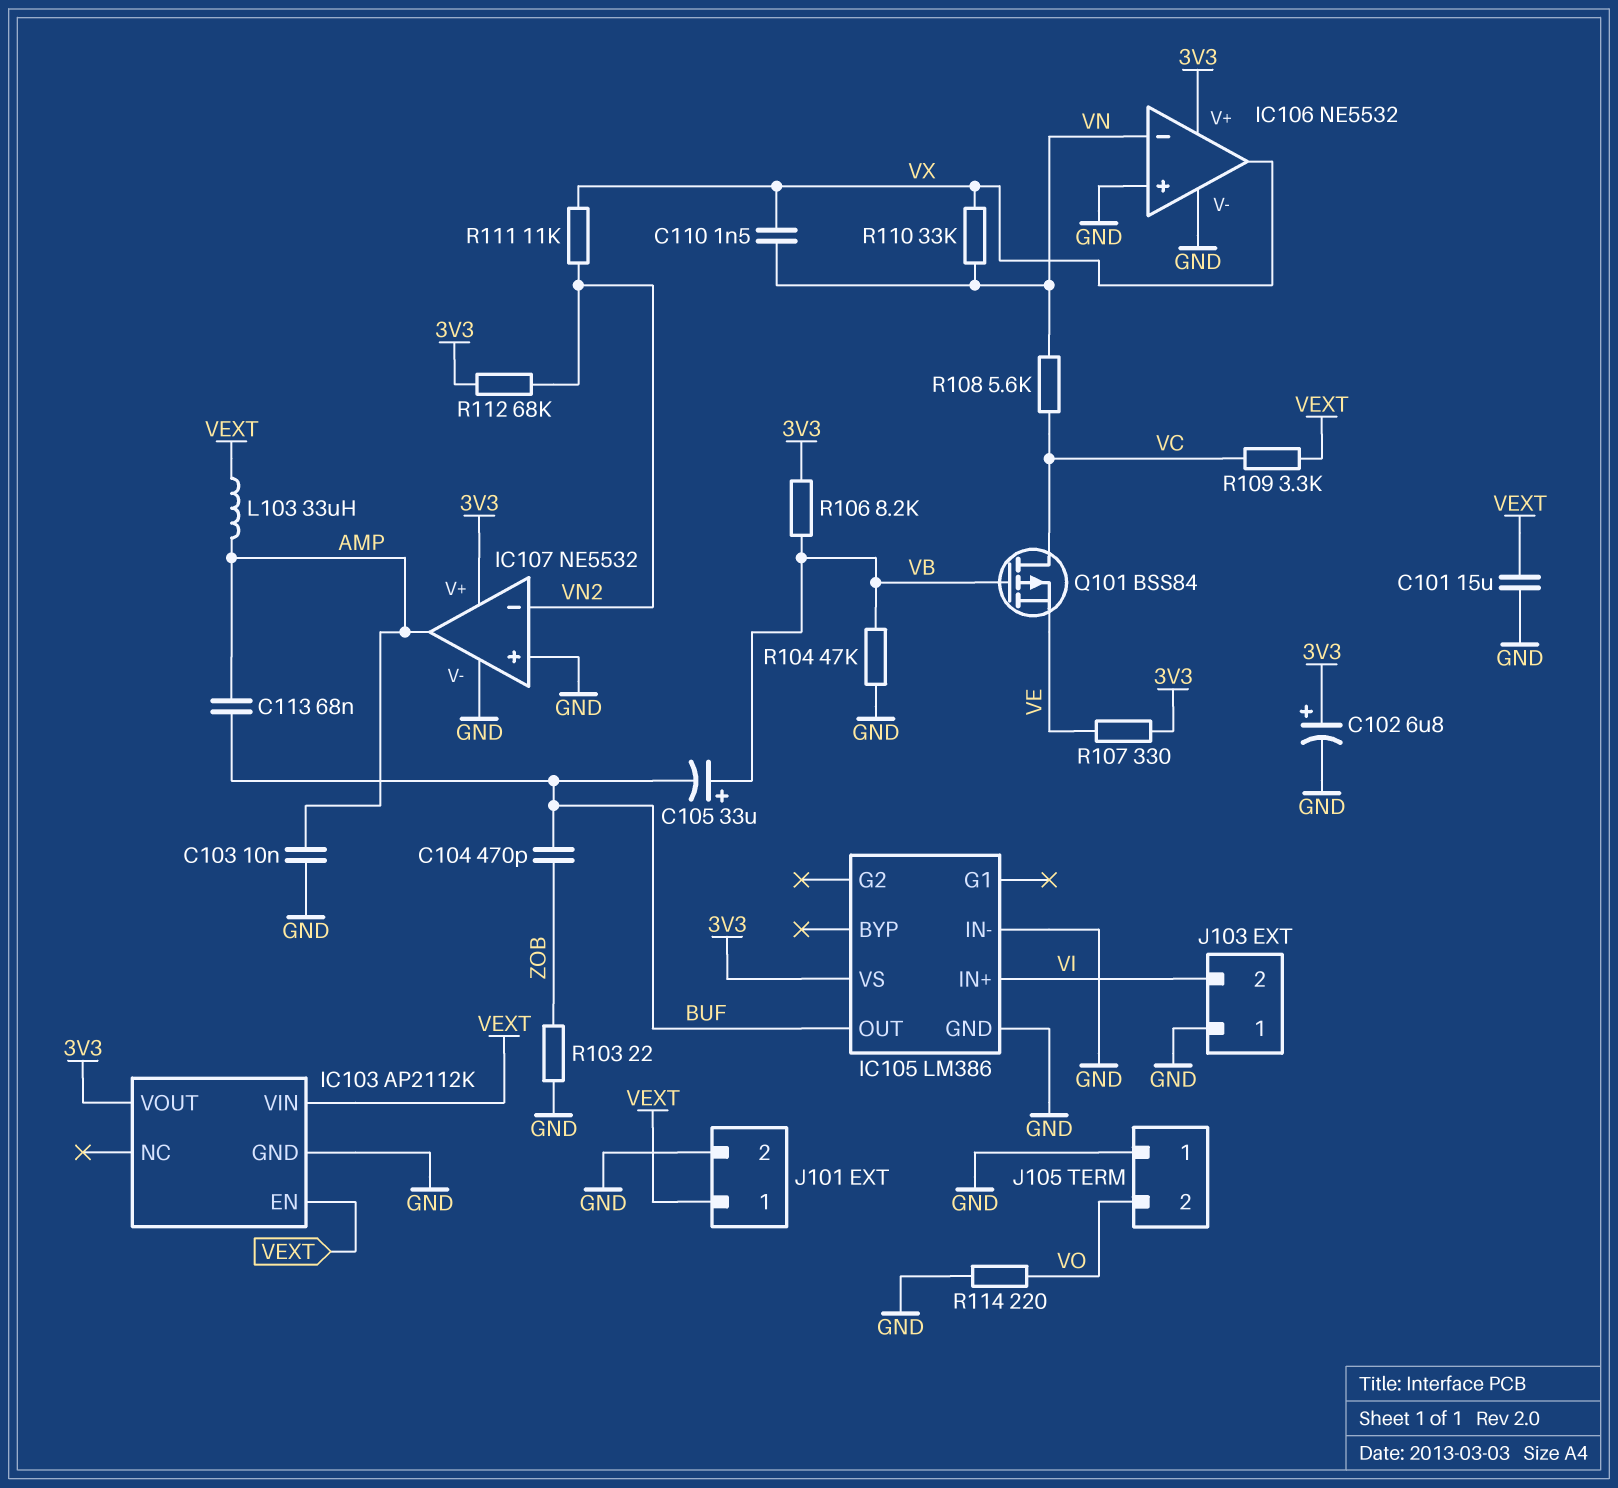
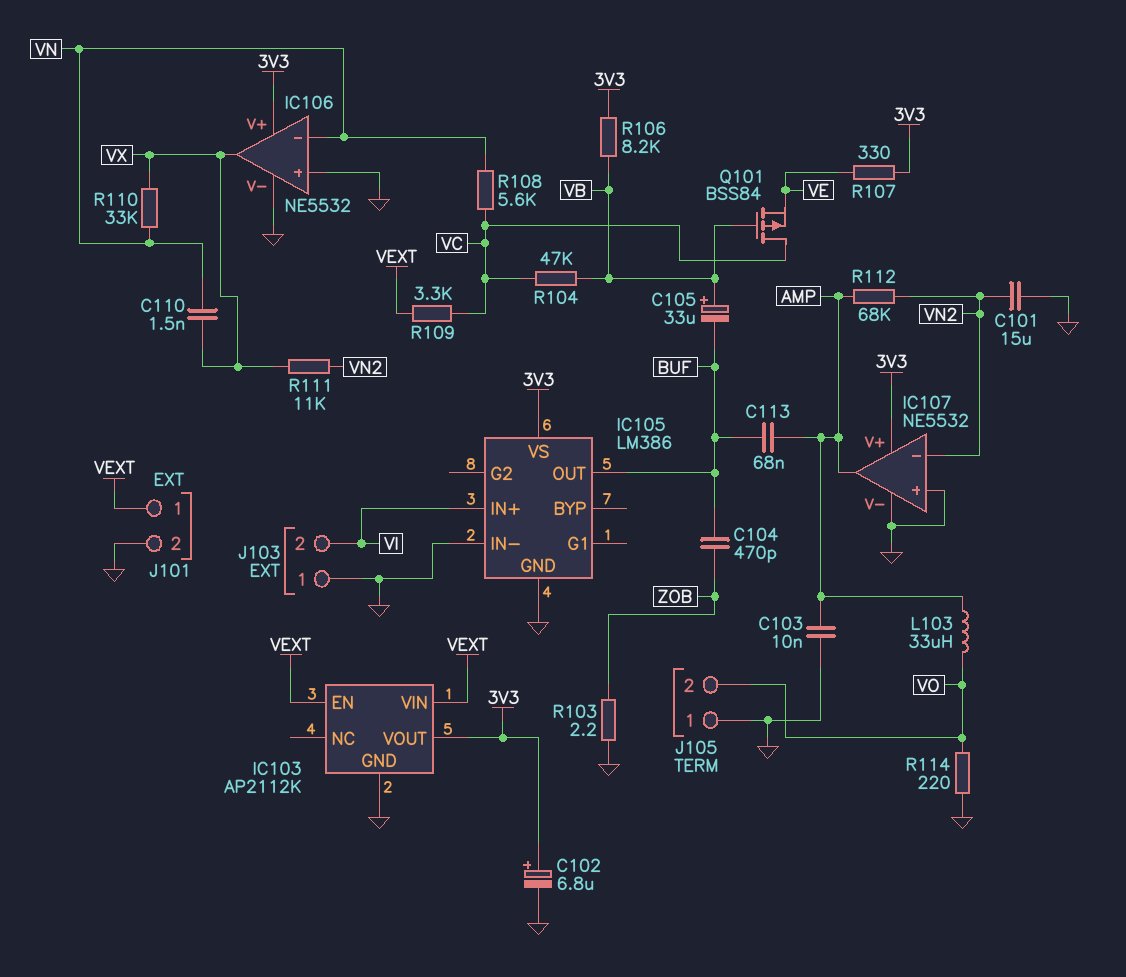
C101: 15uF (GND, VEXT) -> 15uF (GND, VN2)
L103: 33uH (AMP, VEXT) -> 33uH (AMP, VO)
R103: 22 (GND, ZOB) -> 2.2 (GND, ZOB)
R104: 47k (GND, VB) -> 47k (VB, VC)
R112: 68k (3V3, VN2) -> 68k (AMP, VN2)

